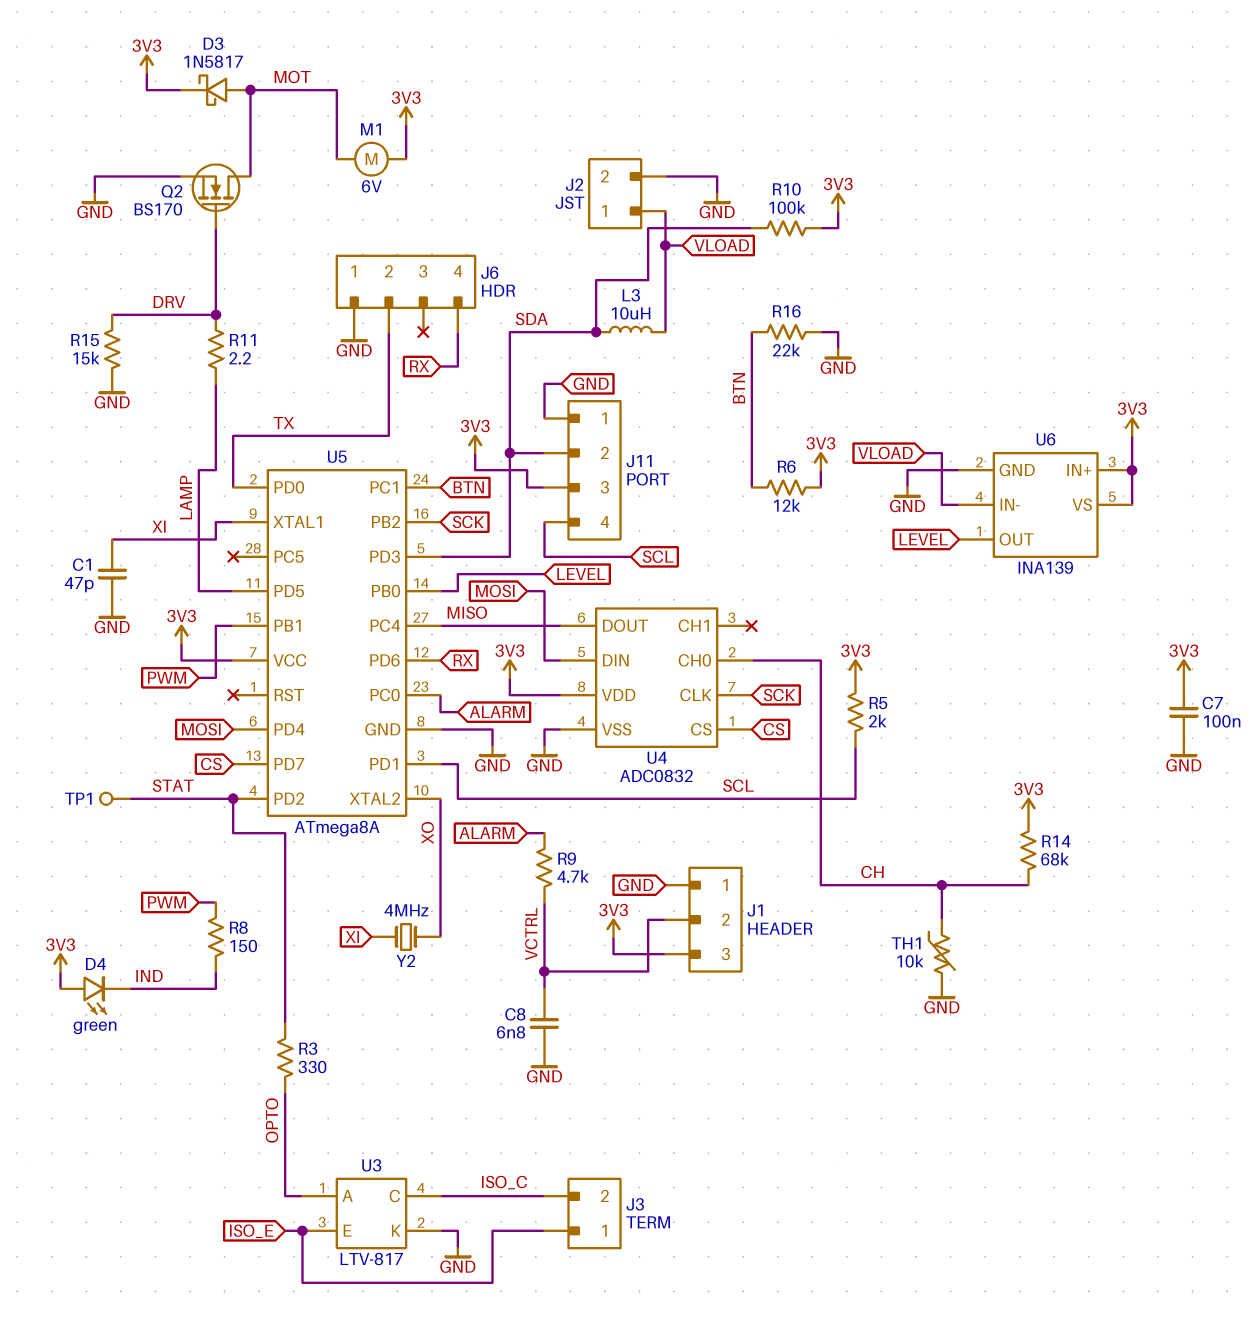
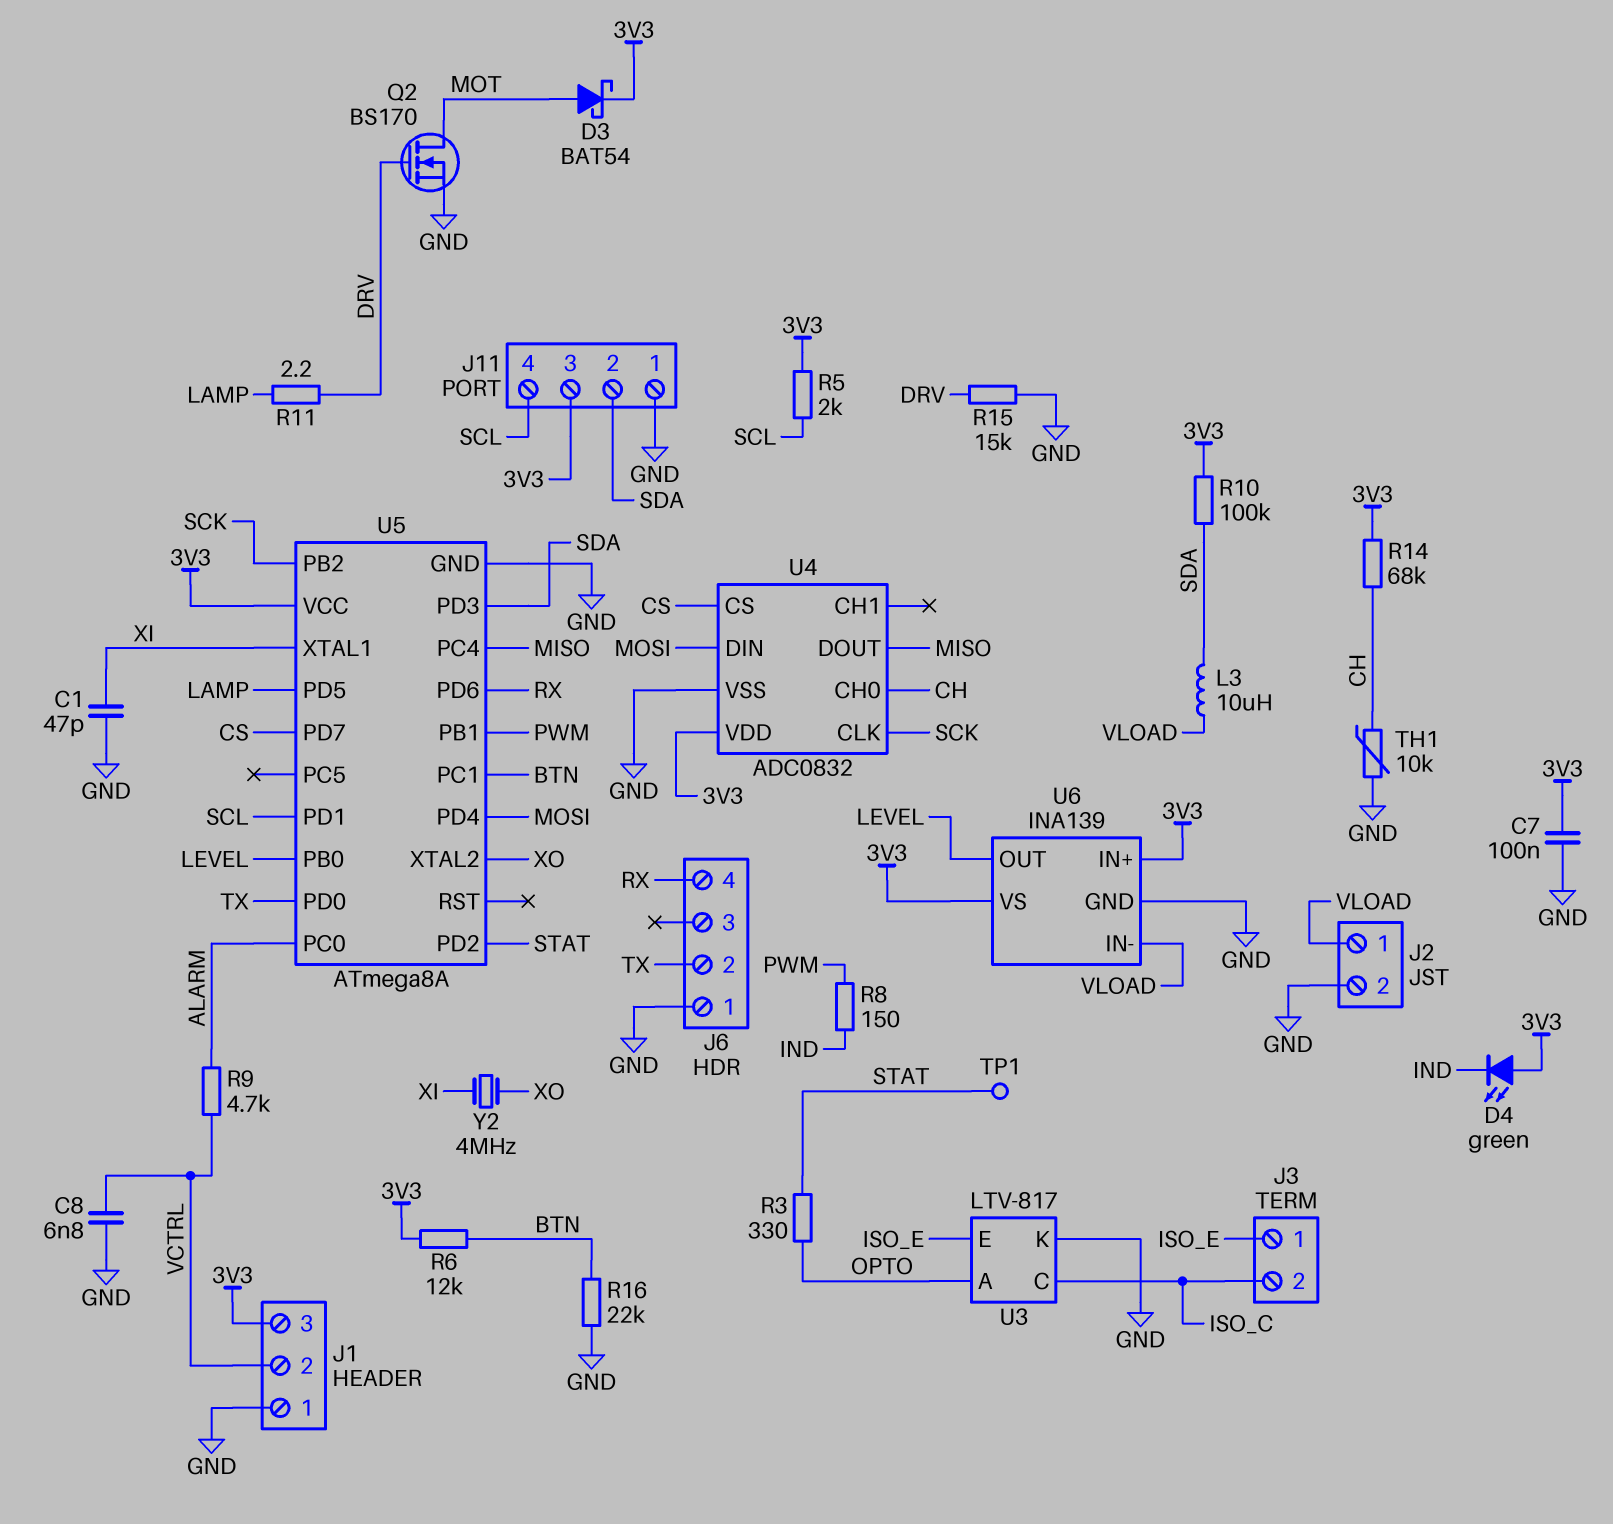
D3: schottky 1N5817 (A MOT, K 3V3) -> schottky BAT54 (A MOT, K 3V3)
M1: motor 6V (3V3, MOT) -> none

